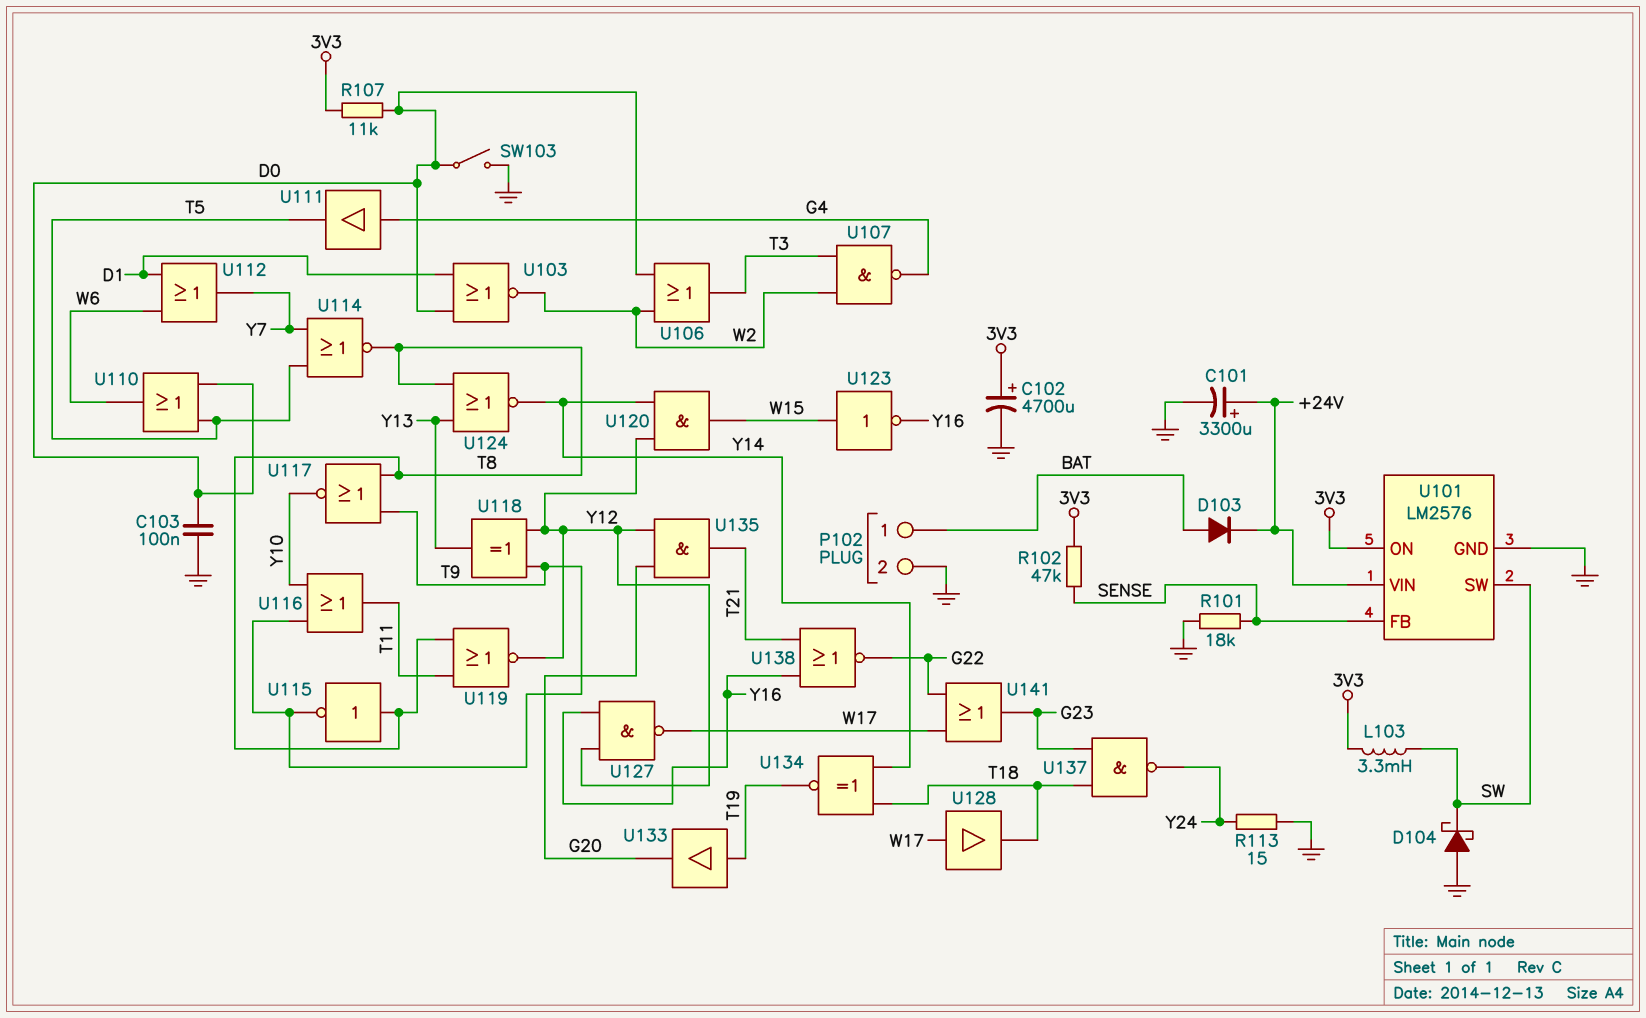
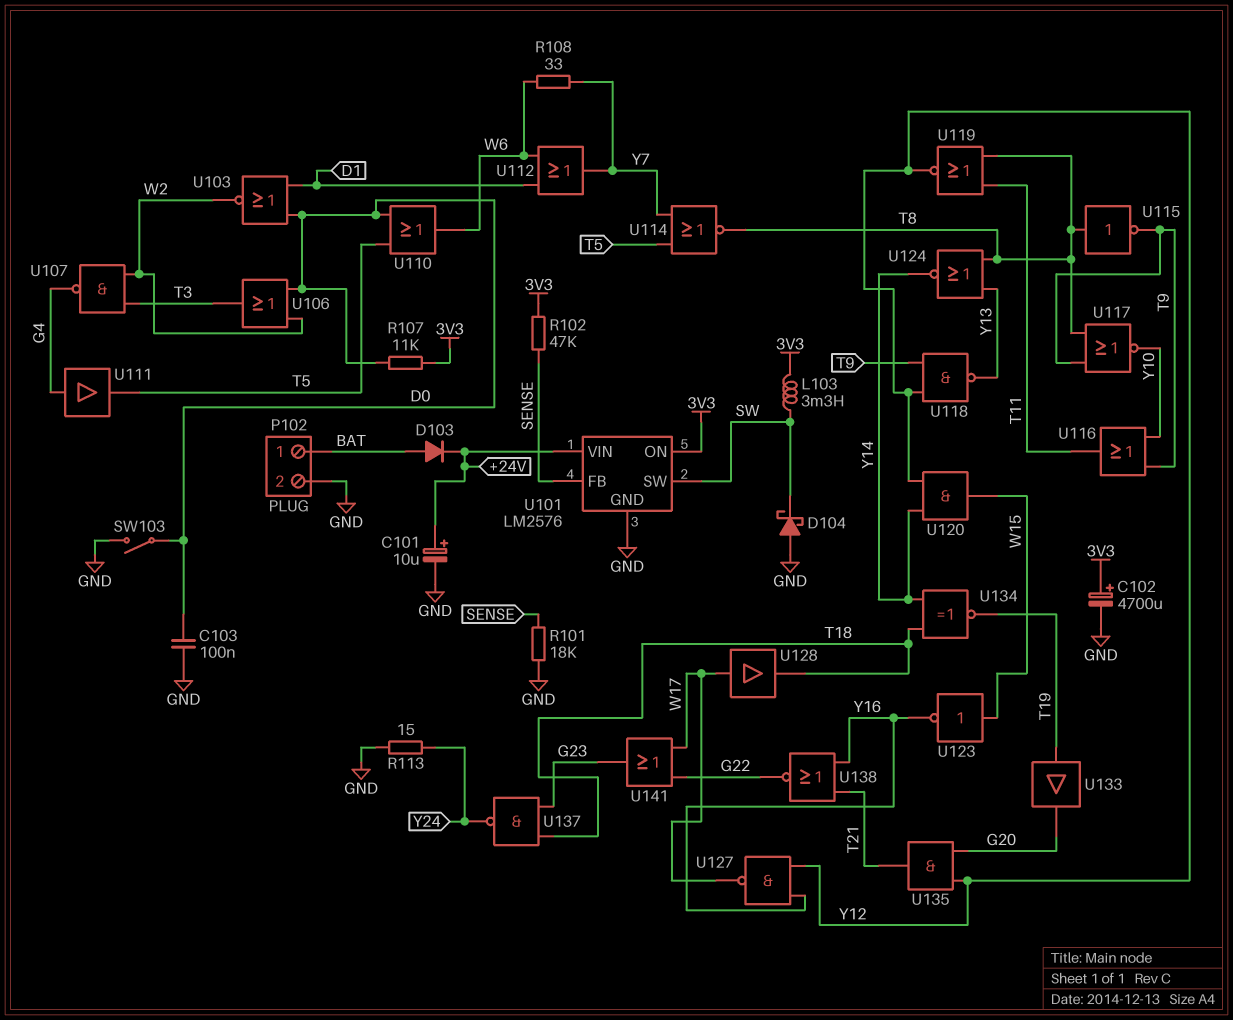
C101: 3300uF (plus +24V, minus GND) -> 10uF (plus +24V, minus GND)
R108: none -> 33 (W6, Y7)
U118: XOR (in T9, in Y12, out Y13) -> NAND (in T9, in Y12, out Y13)

